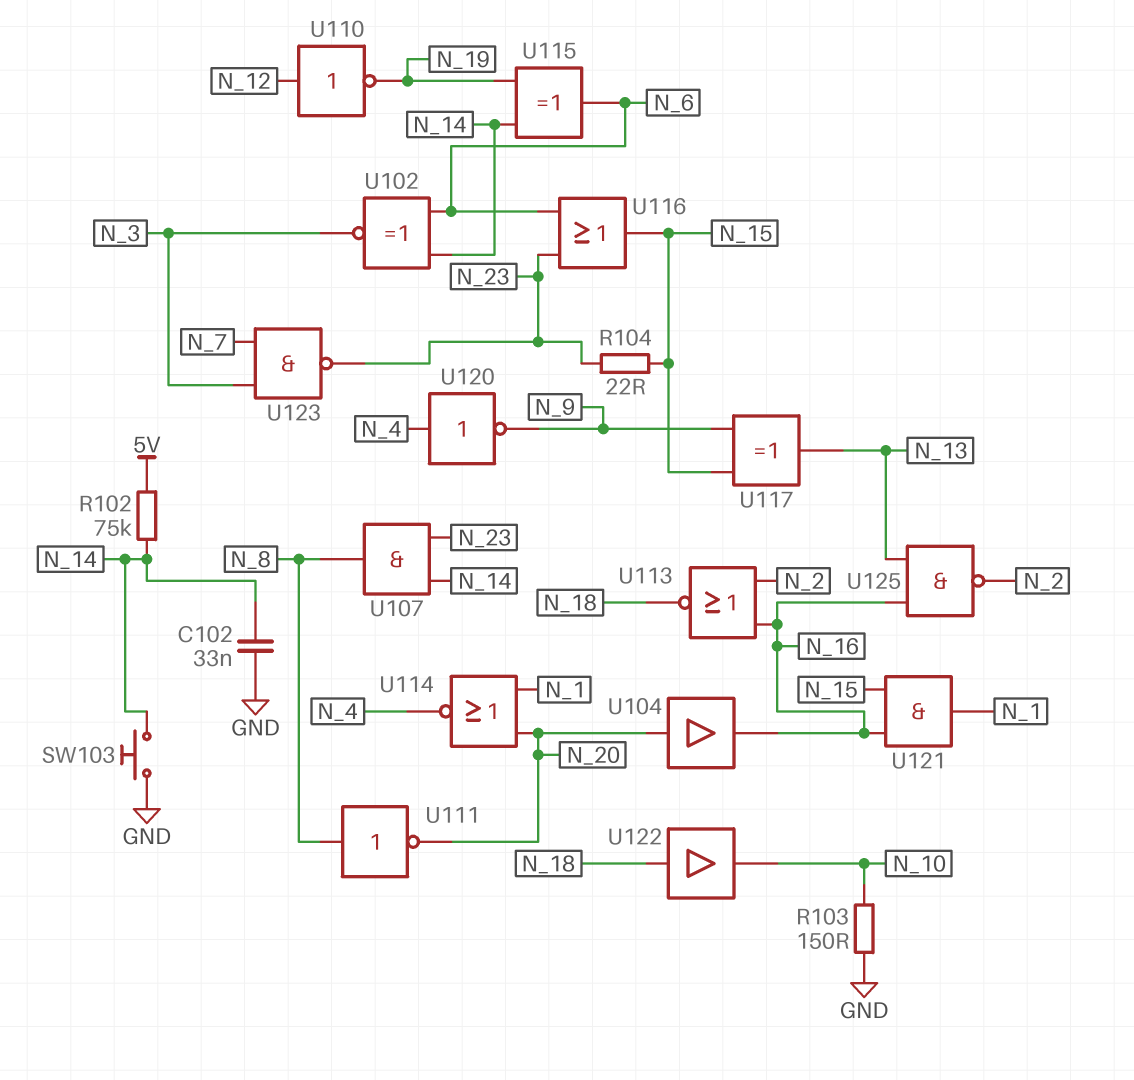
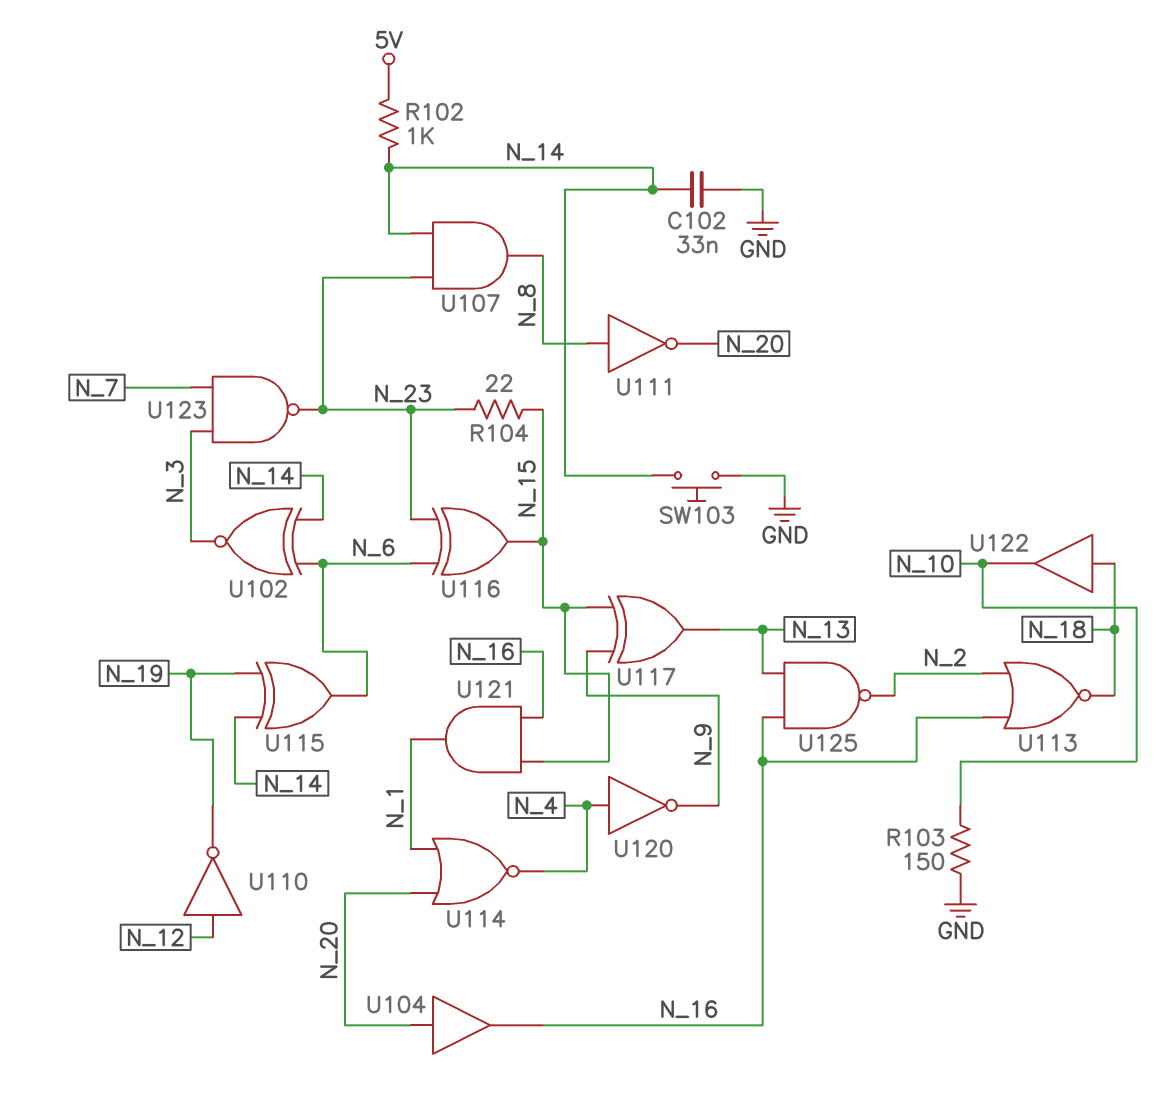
R102: 75k (5V, N_14) -> 1k (5V, N_14)
U116: OR (in N_6, in N_23, out N_15) -> XOR (in N_6, in N_23, out N_15)

